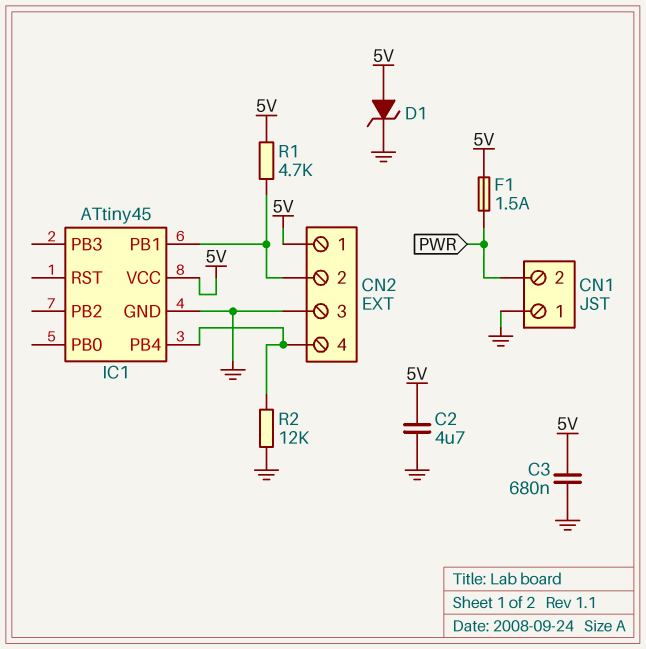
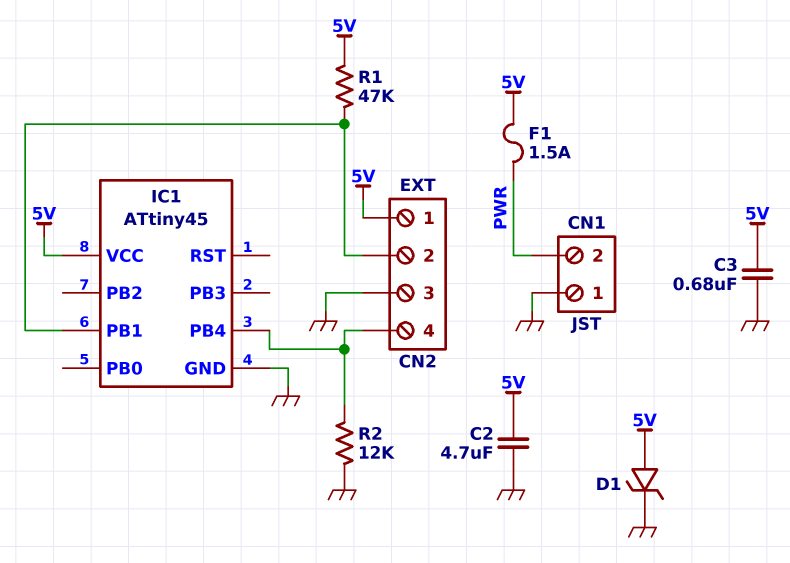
R1: 4.7k (5V, CN2/2) -> 47k (5V, CN2/2)

